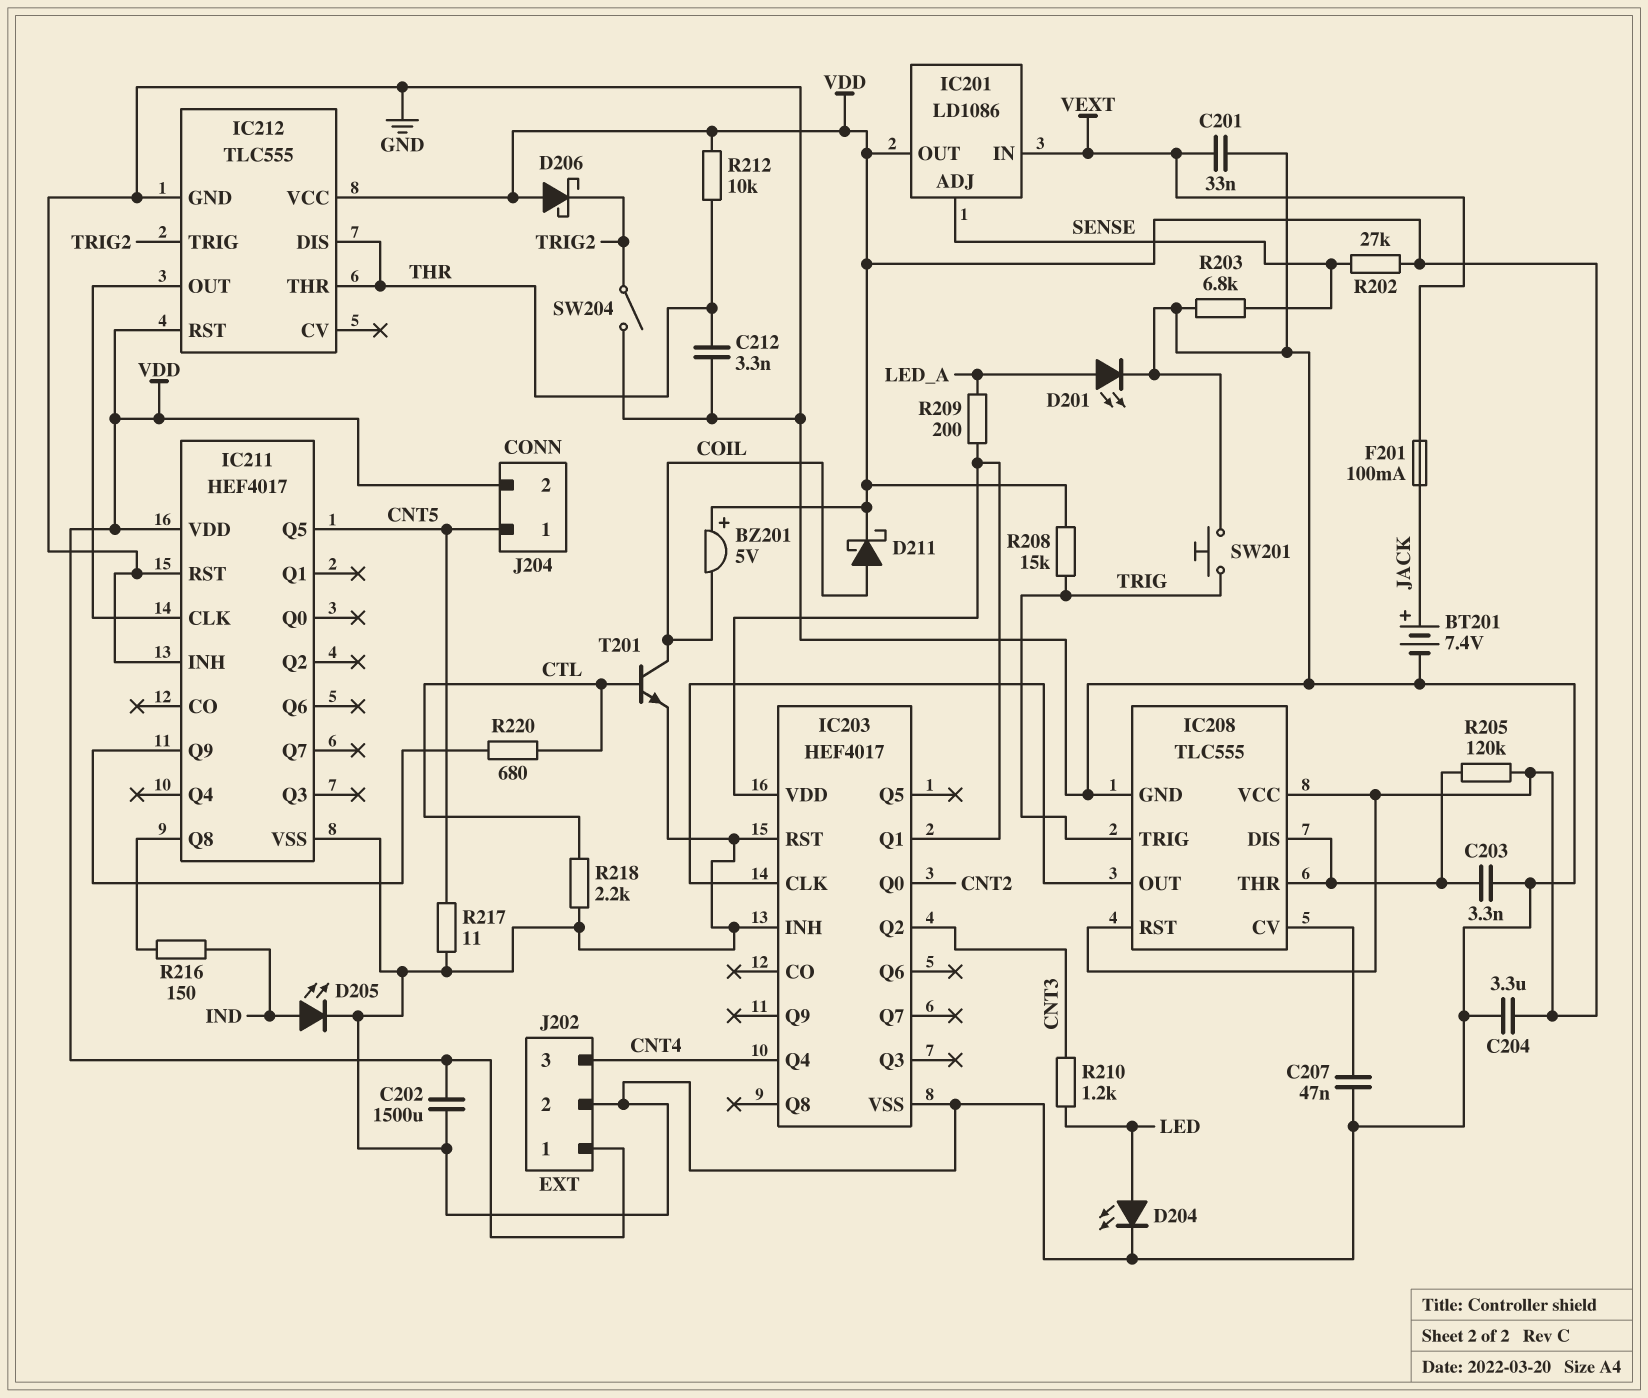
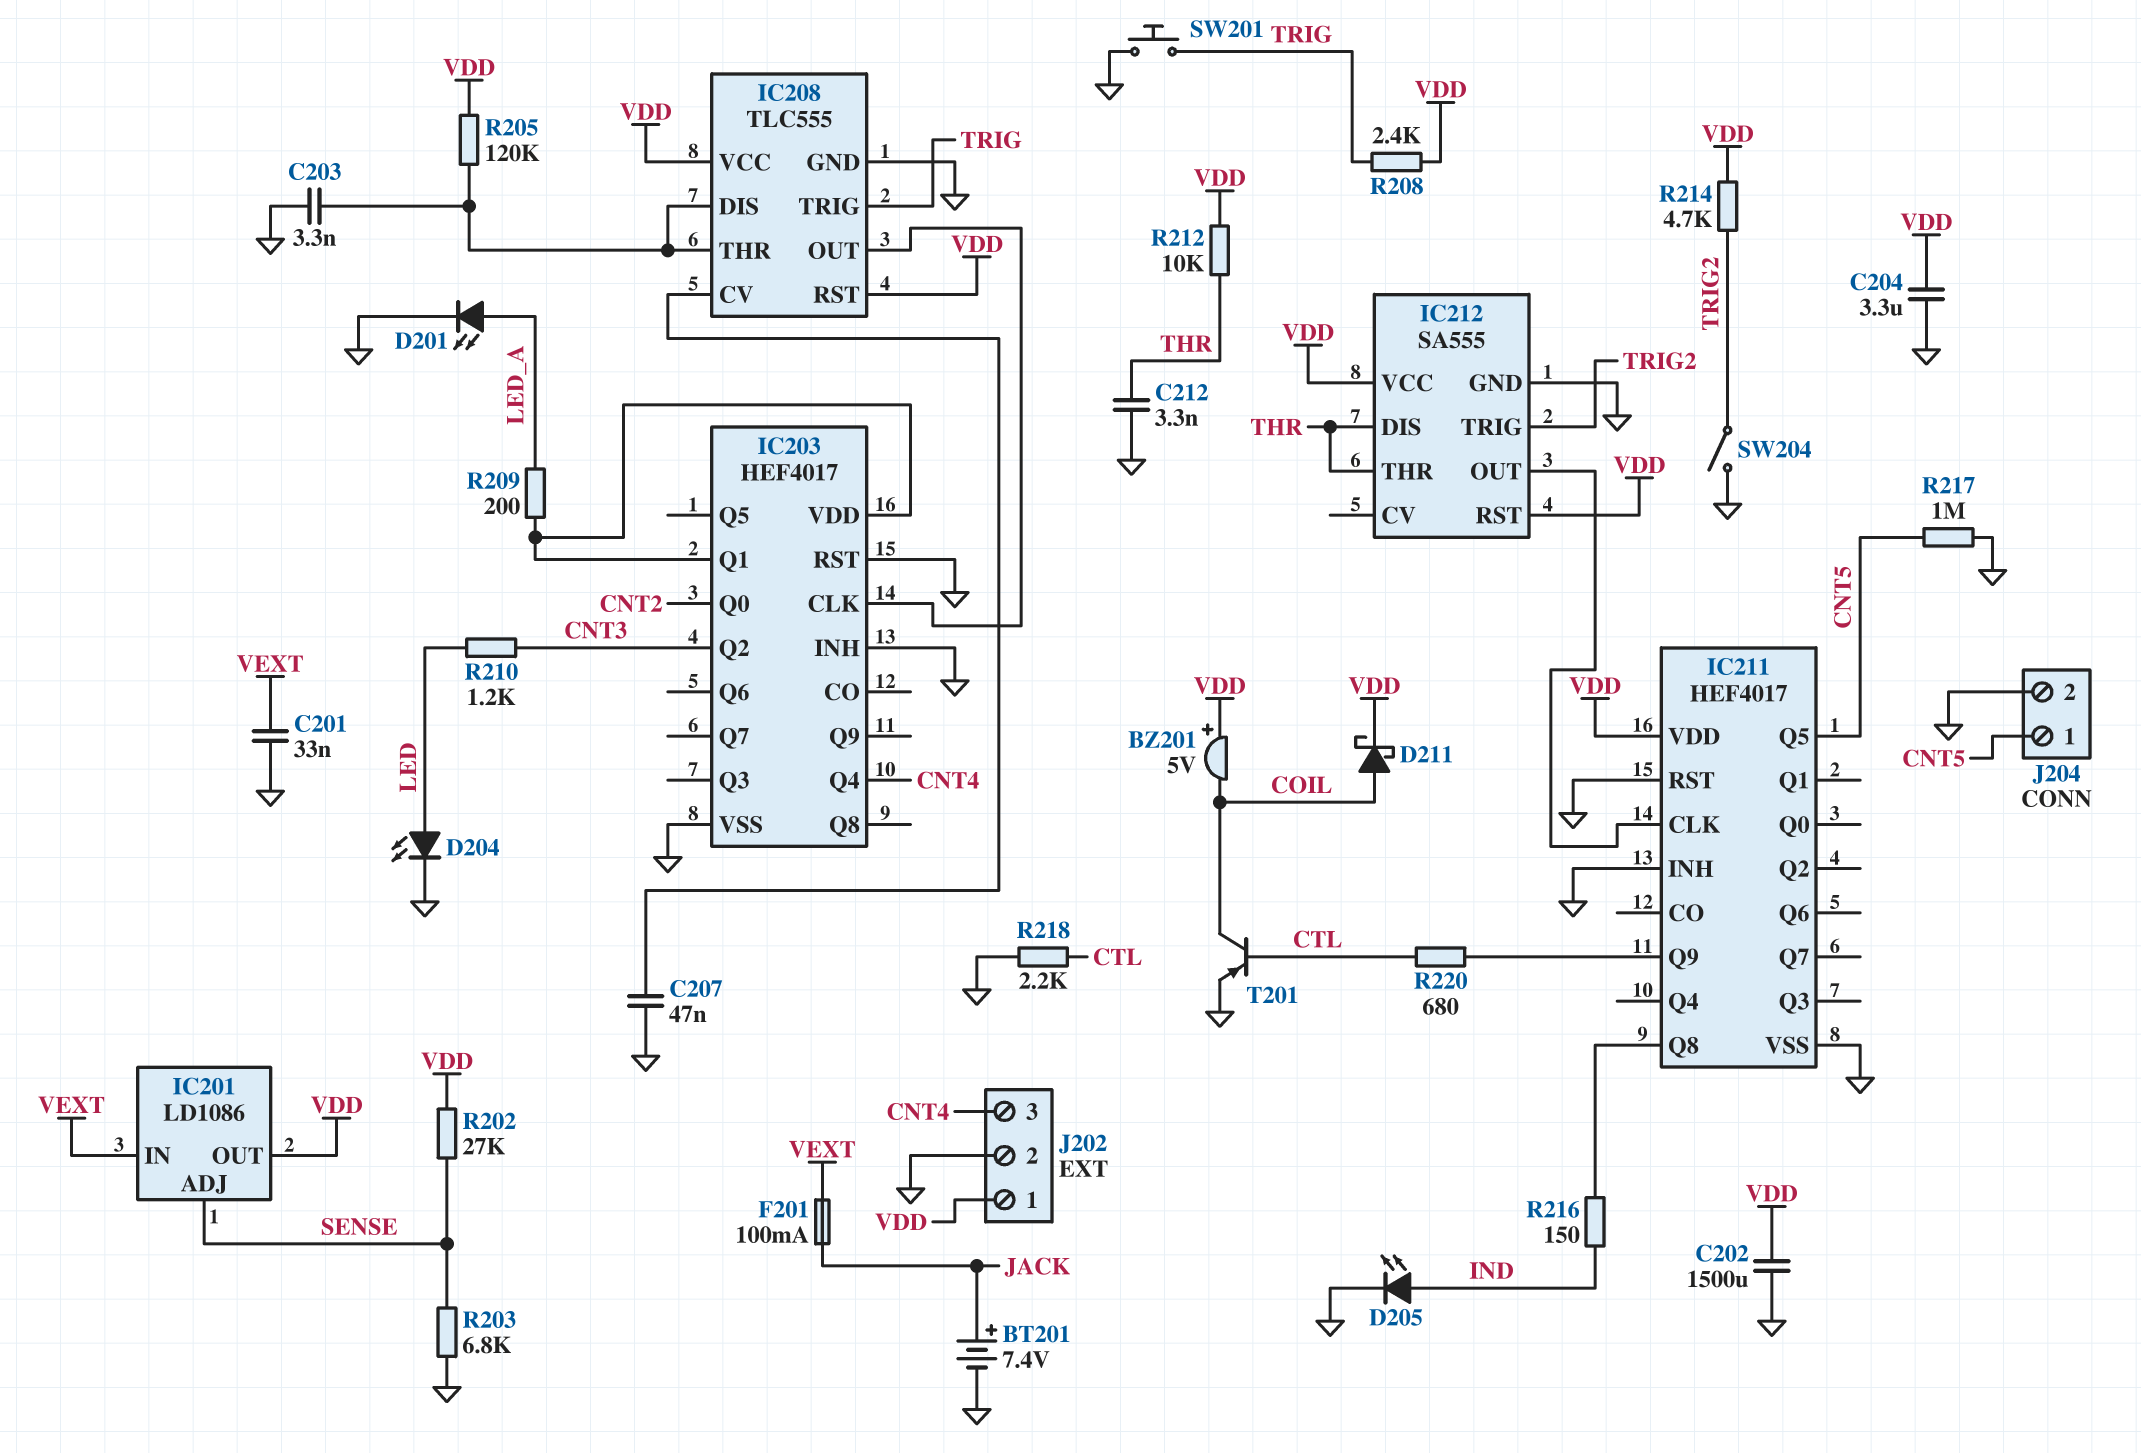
D206: schottky (A VDD, K TRIG2) -> none
IC212: TLC555 -> SA555
J204 pin 2: VDD -> GND
R208: 15k (TRIG, VDD) -> 2.4k (TRIG, VDD)
R214: none -> 4.7k (TRIG2, VDD)
R217: 11 (CNT5, GND) -> 1M (CNT5, GND)
T201: NPN (B CTL, C COIL, E GND) -> PNP (B CTL, C COIL, E GND)

